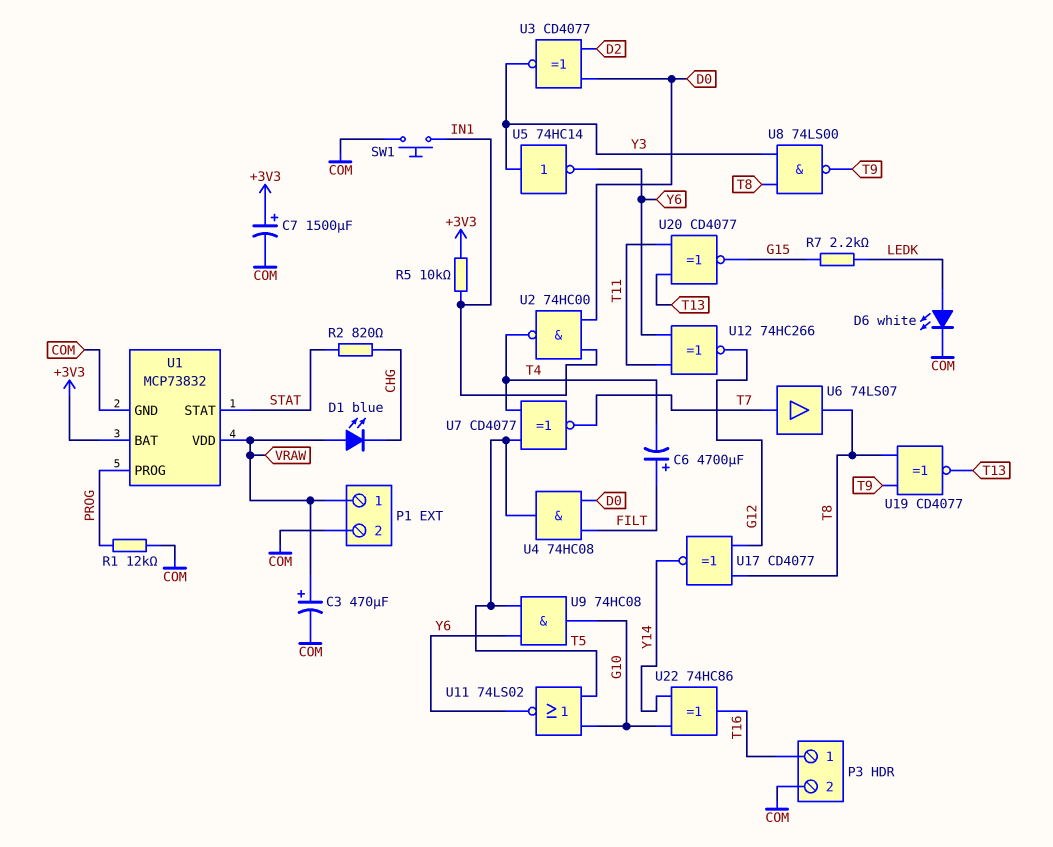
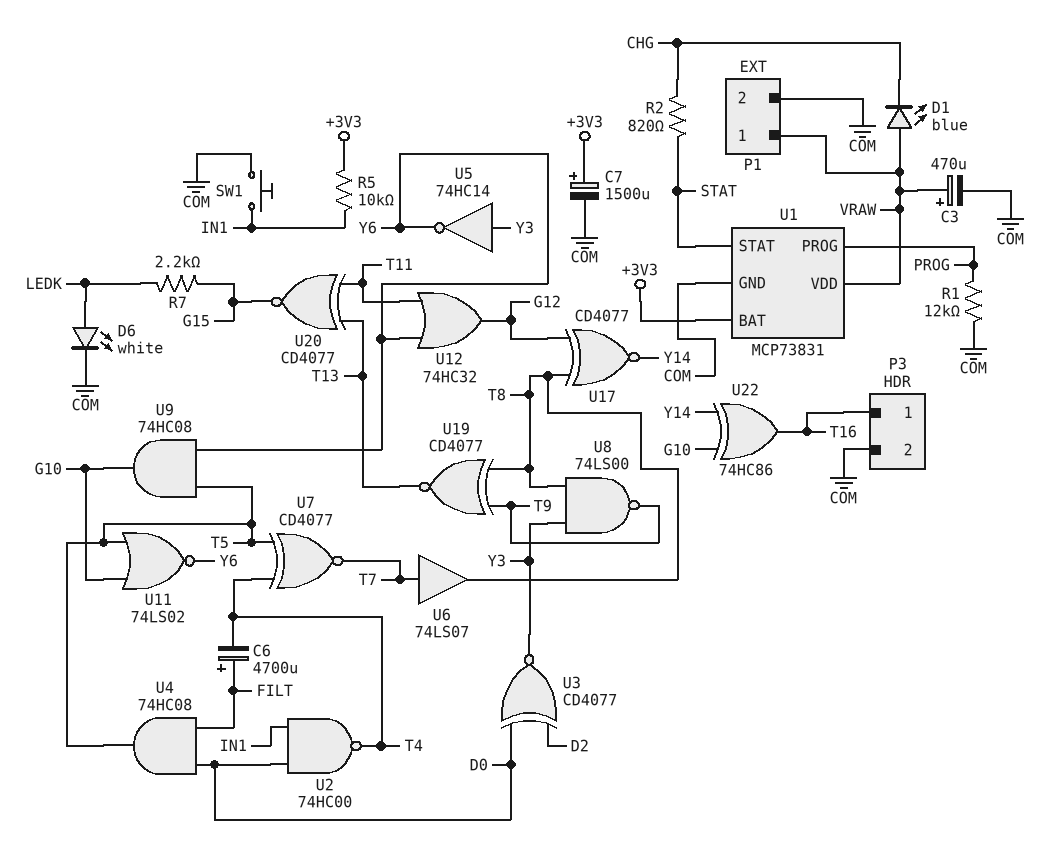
U1: MCP73832 -> MCP73831
U12: XNOR 74HC266 (in T11, in Y6, out G12) -> OR 74HC32 (in T11, in Y6, out G12)

